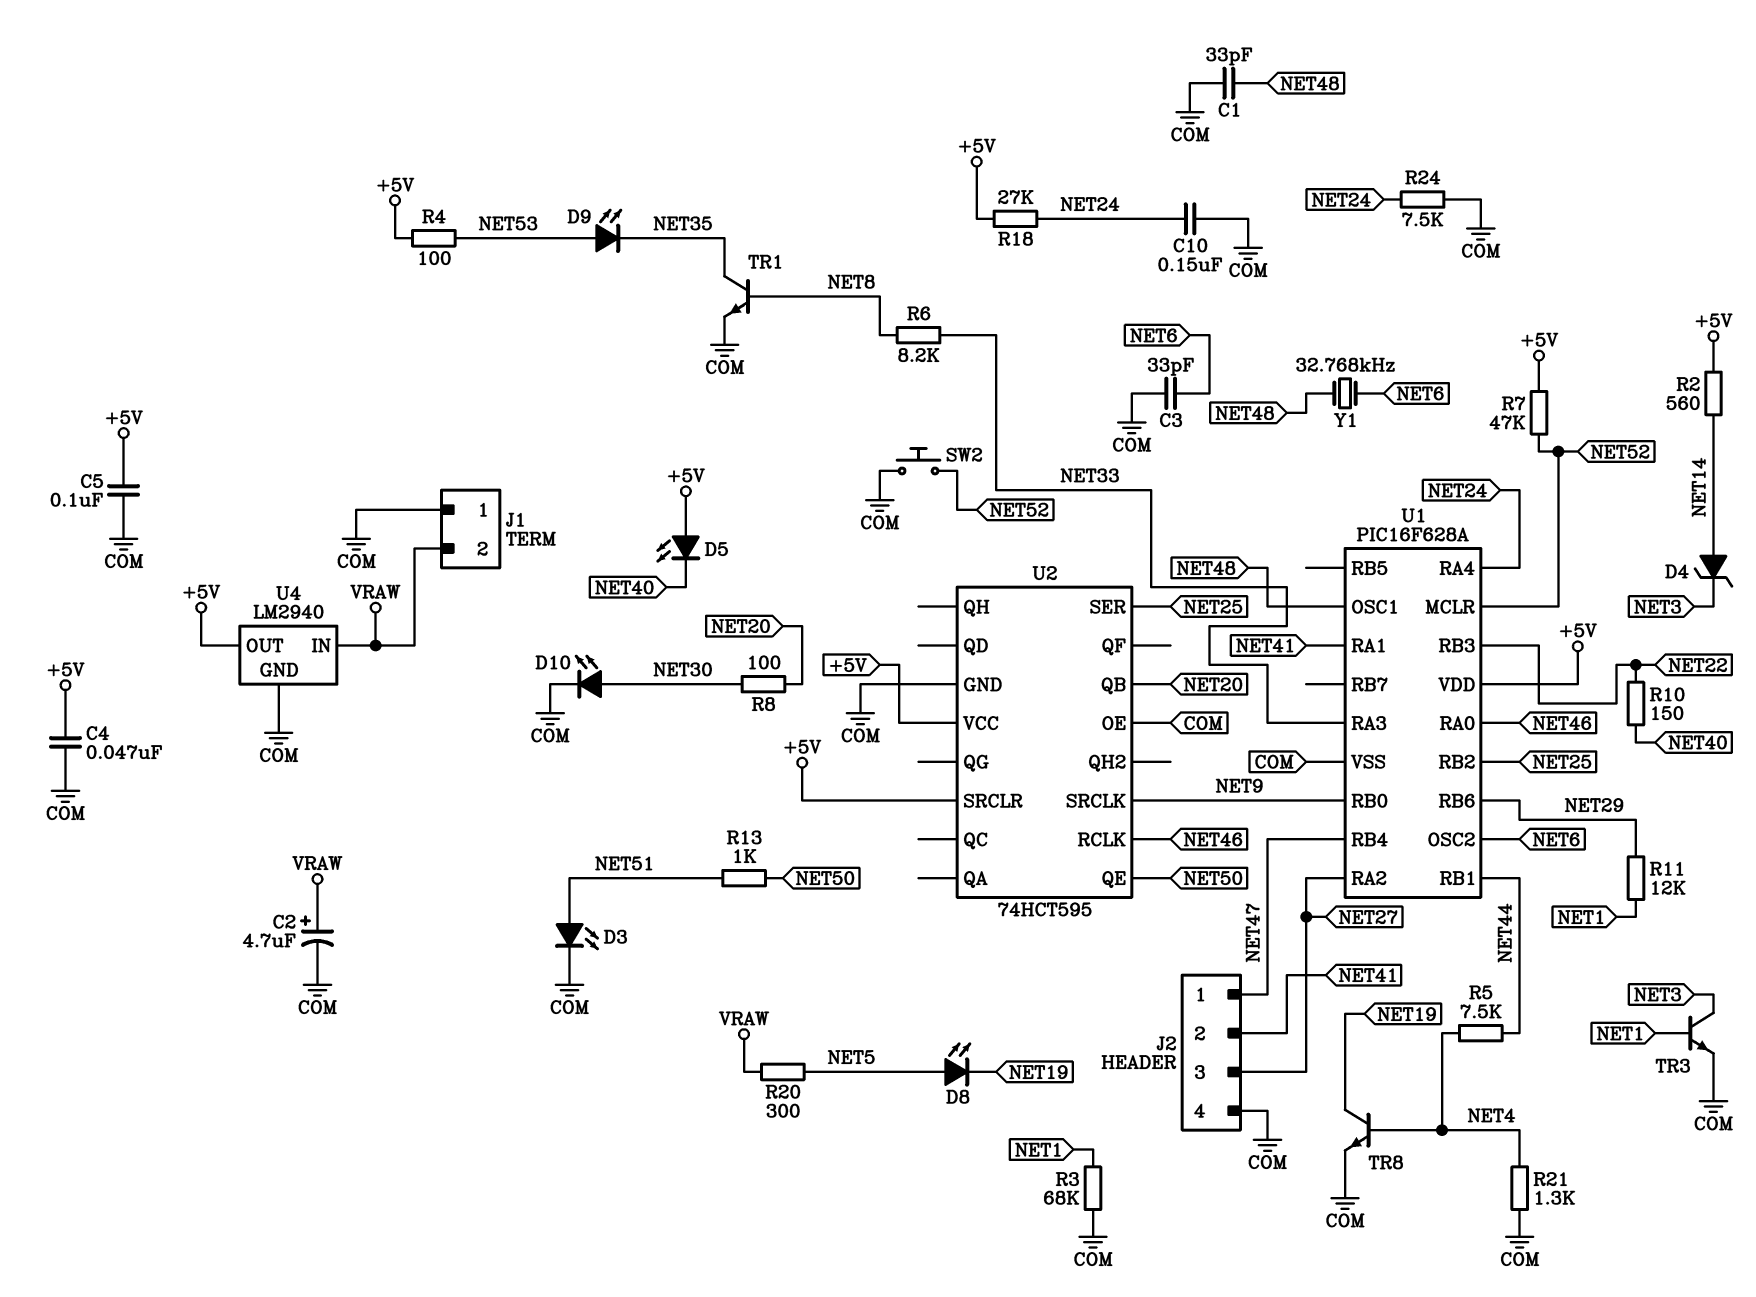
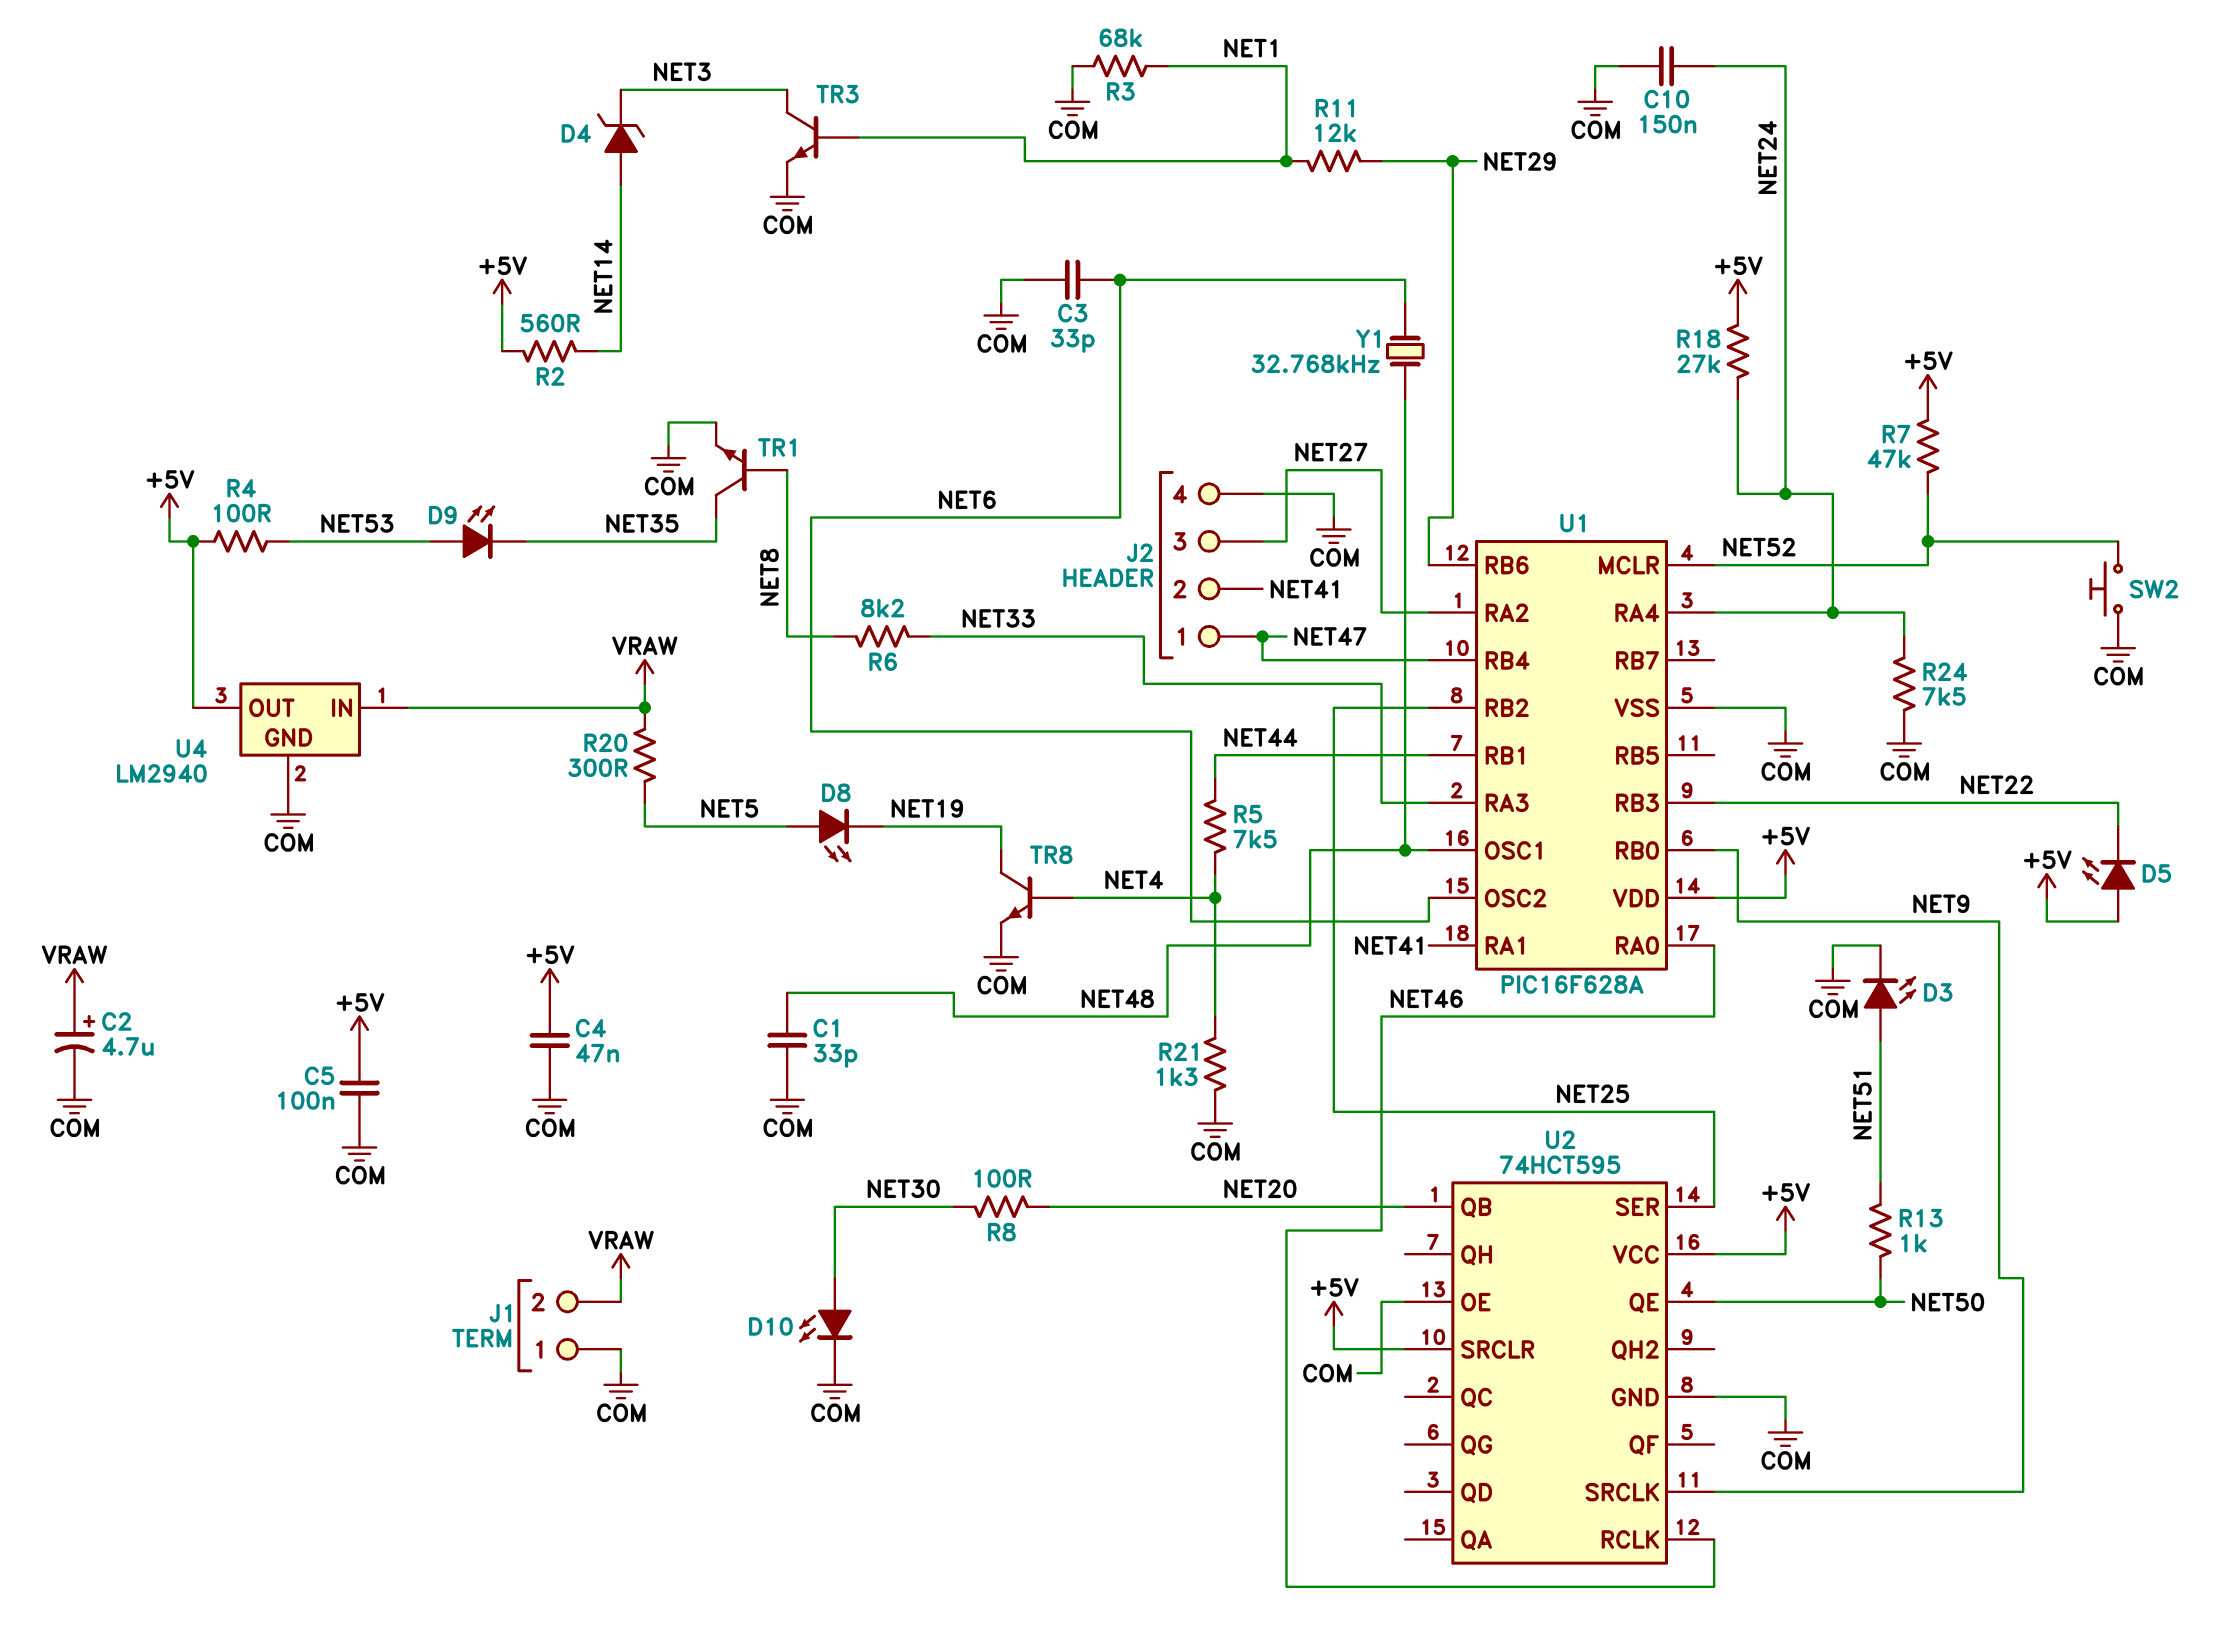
D5: LED (A +5V, K NET40) -> LED (A +5V, K NET22)
R10: 150 (NET22, NET40) -> none

